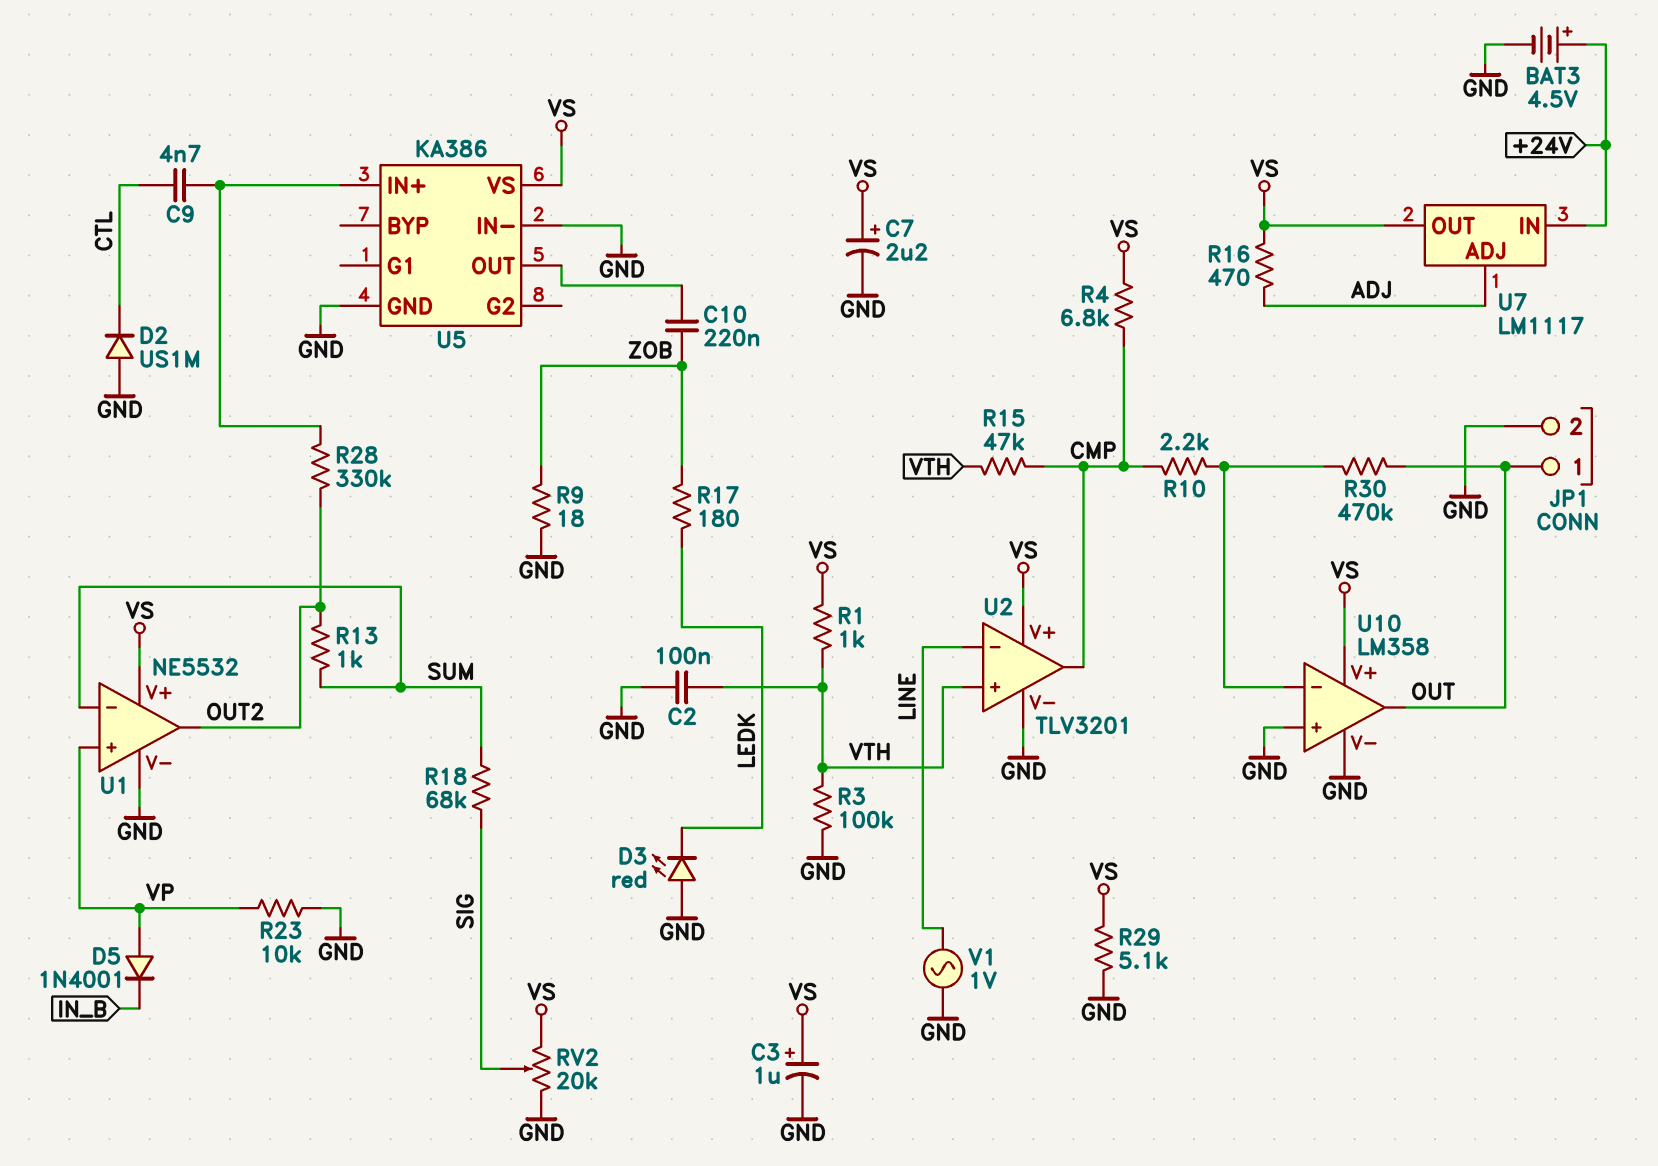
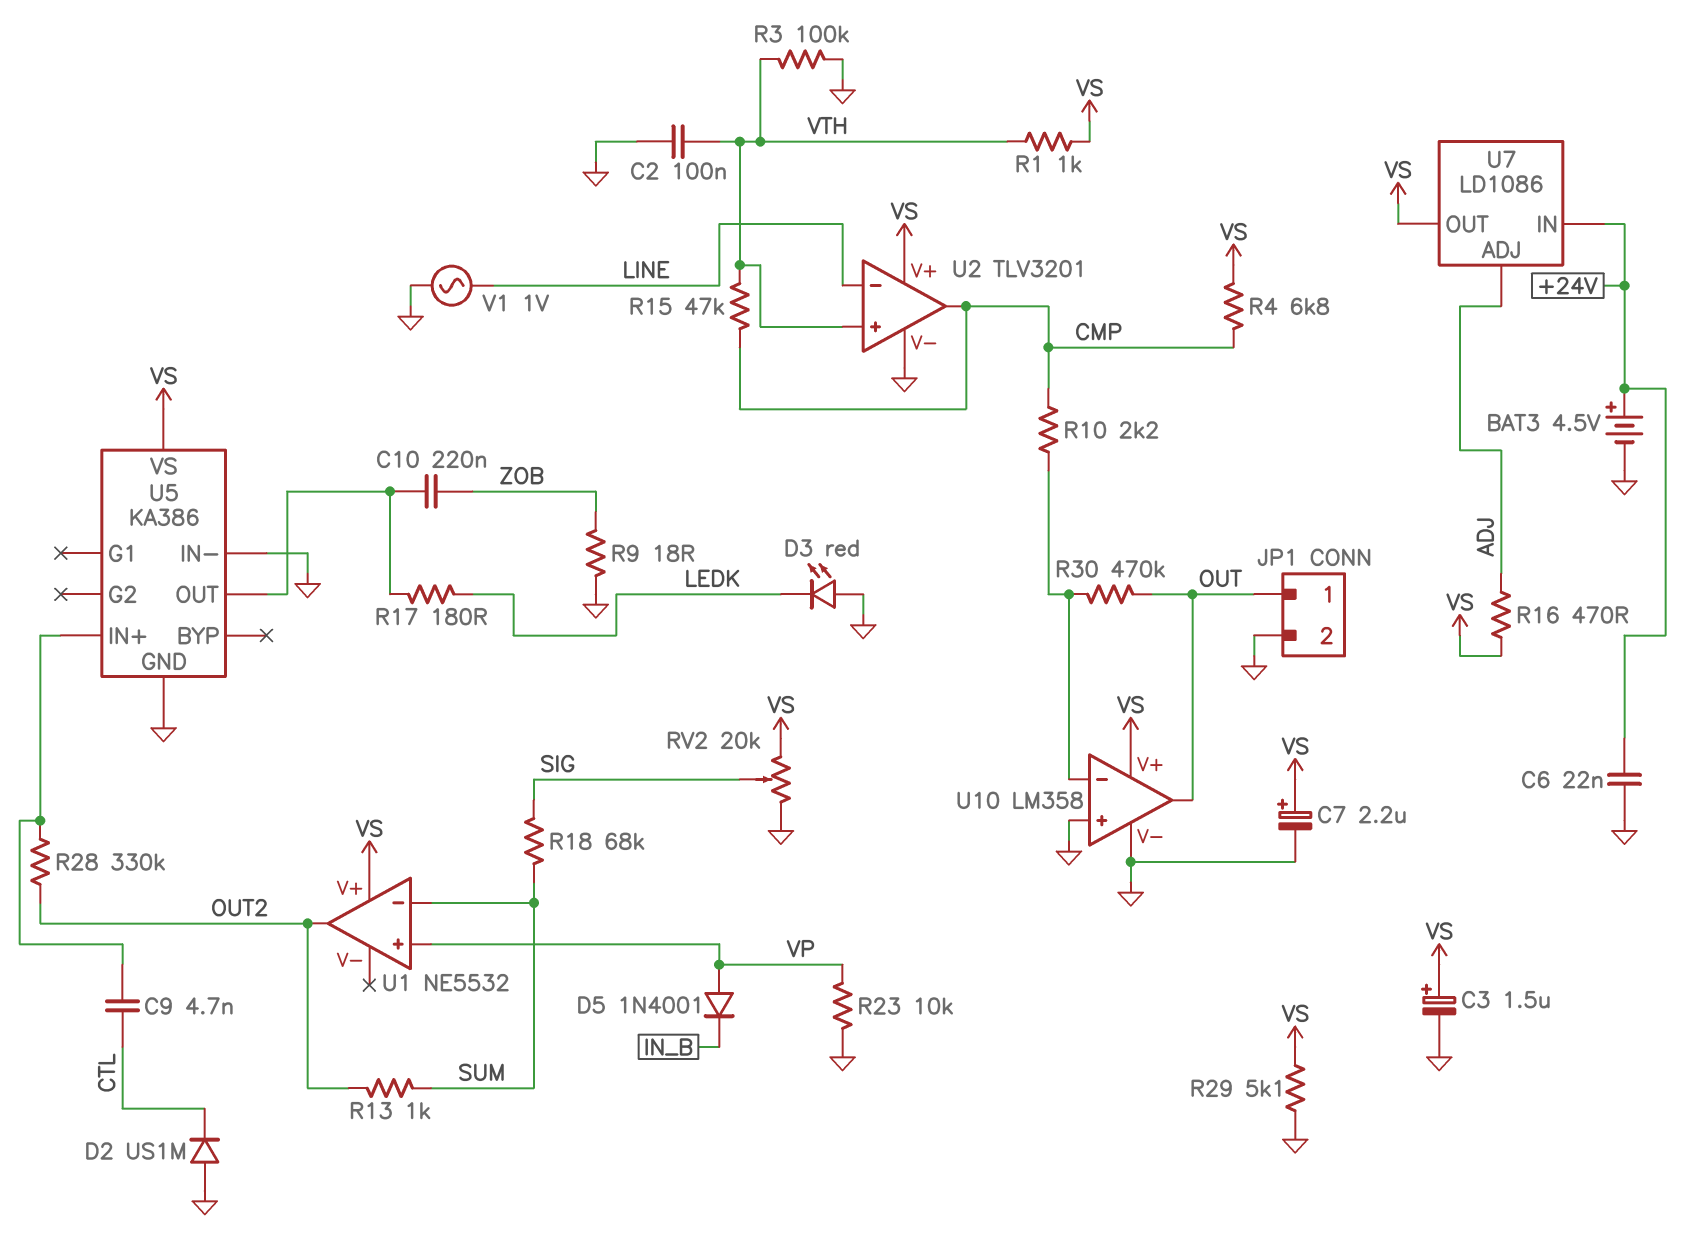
C3: 1uF (plus VS, minus GND) -> 1.5uF (plus VS, minus GND)
C6: none -> 22nF (+24V, GND)
R17: 180 (LEDK, ZOB) -> 180 (LEDK, U5/OUT)
U1 pin V-: GND -> none
U7: LM1117 -> LD1086

